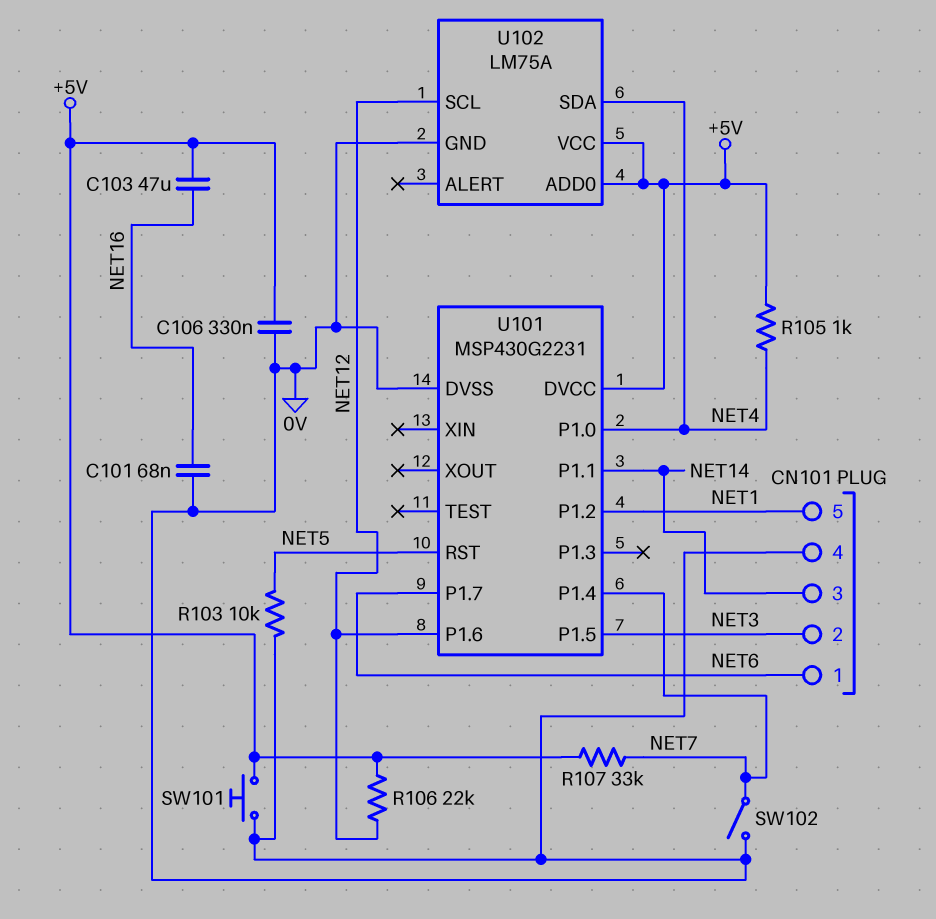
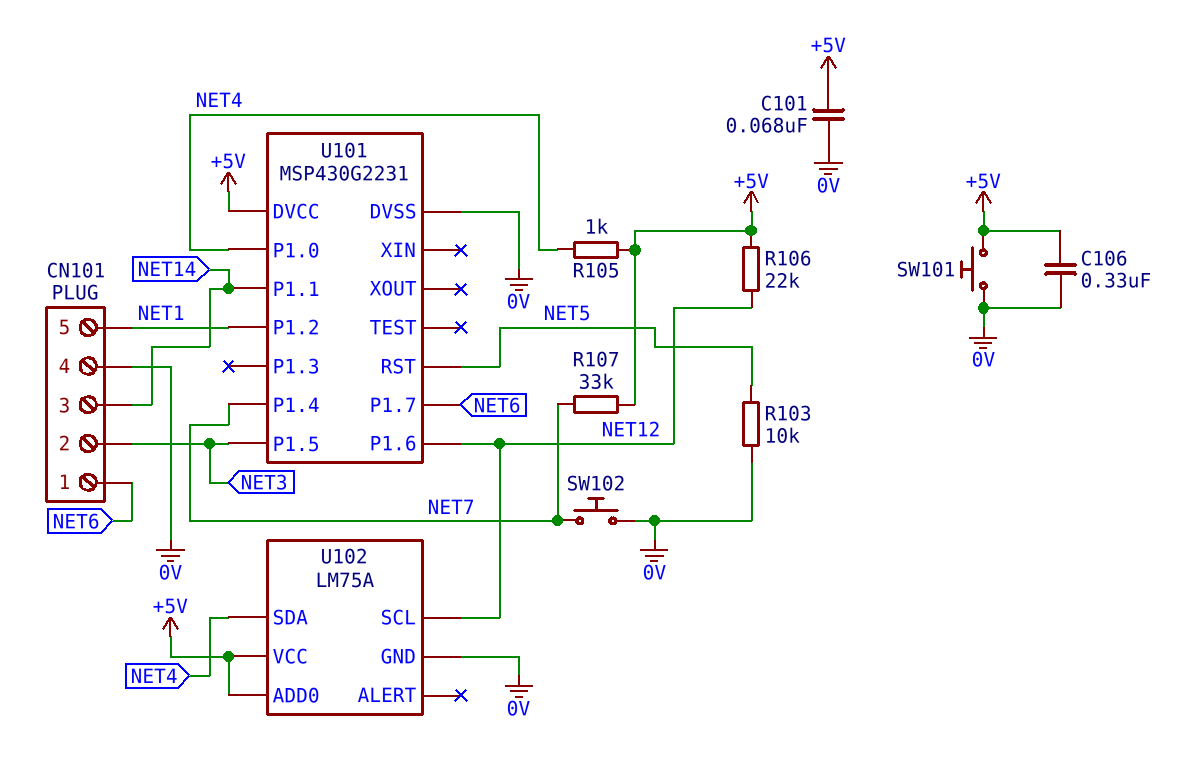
C101: 68nF (0V, NET16) -> 68nF (+5V, 0V)
C103: 47uF (+5V, NET16) -> none
SW102: switch (0V, NET7) -> button (0V, NET7)

